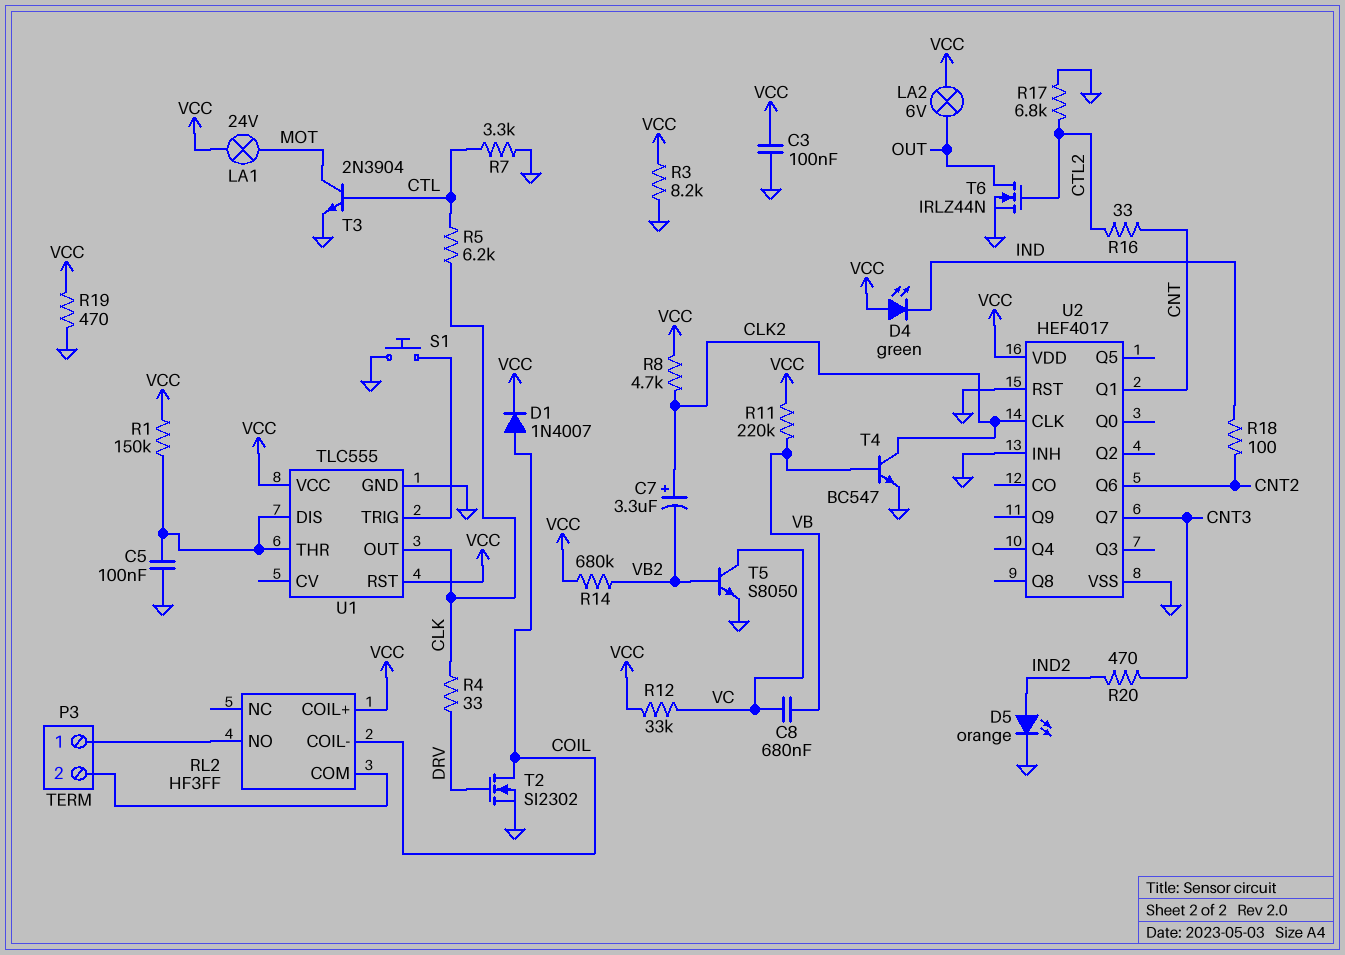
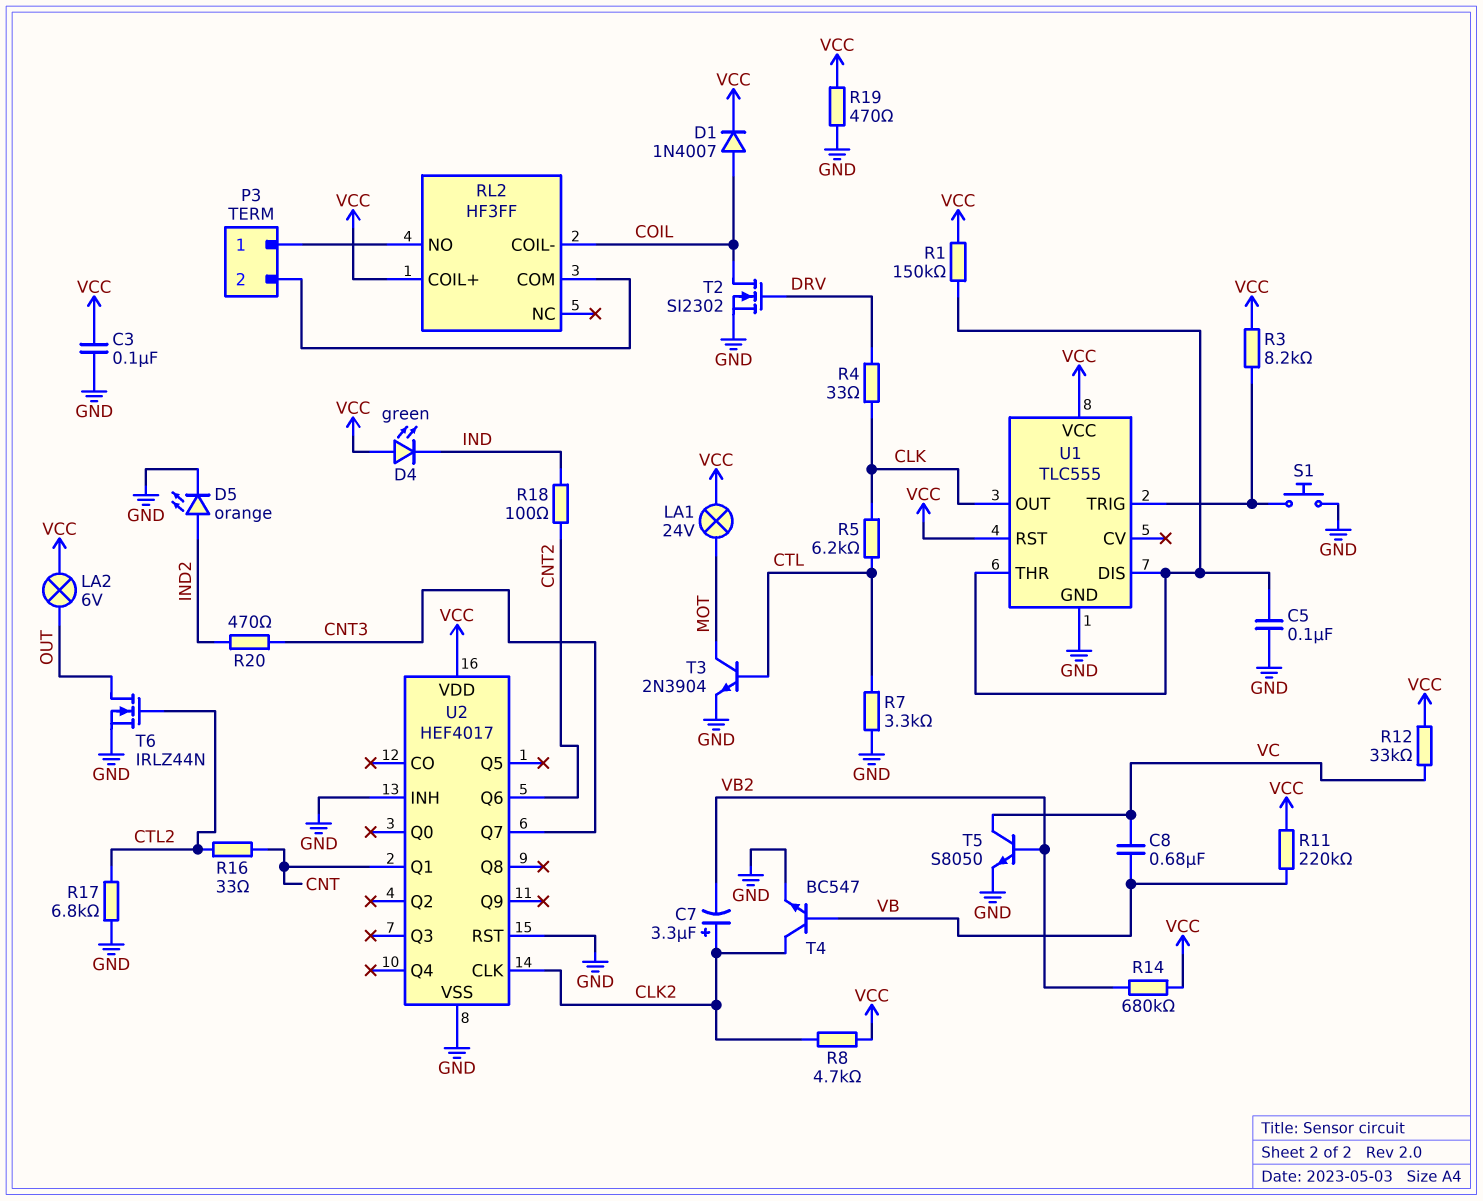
R3: 8.2k (GND, VCC) -> 8.2k (U1/TRIG, VCC)

